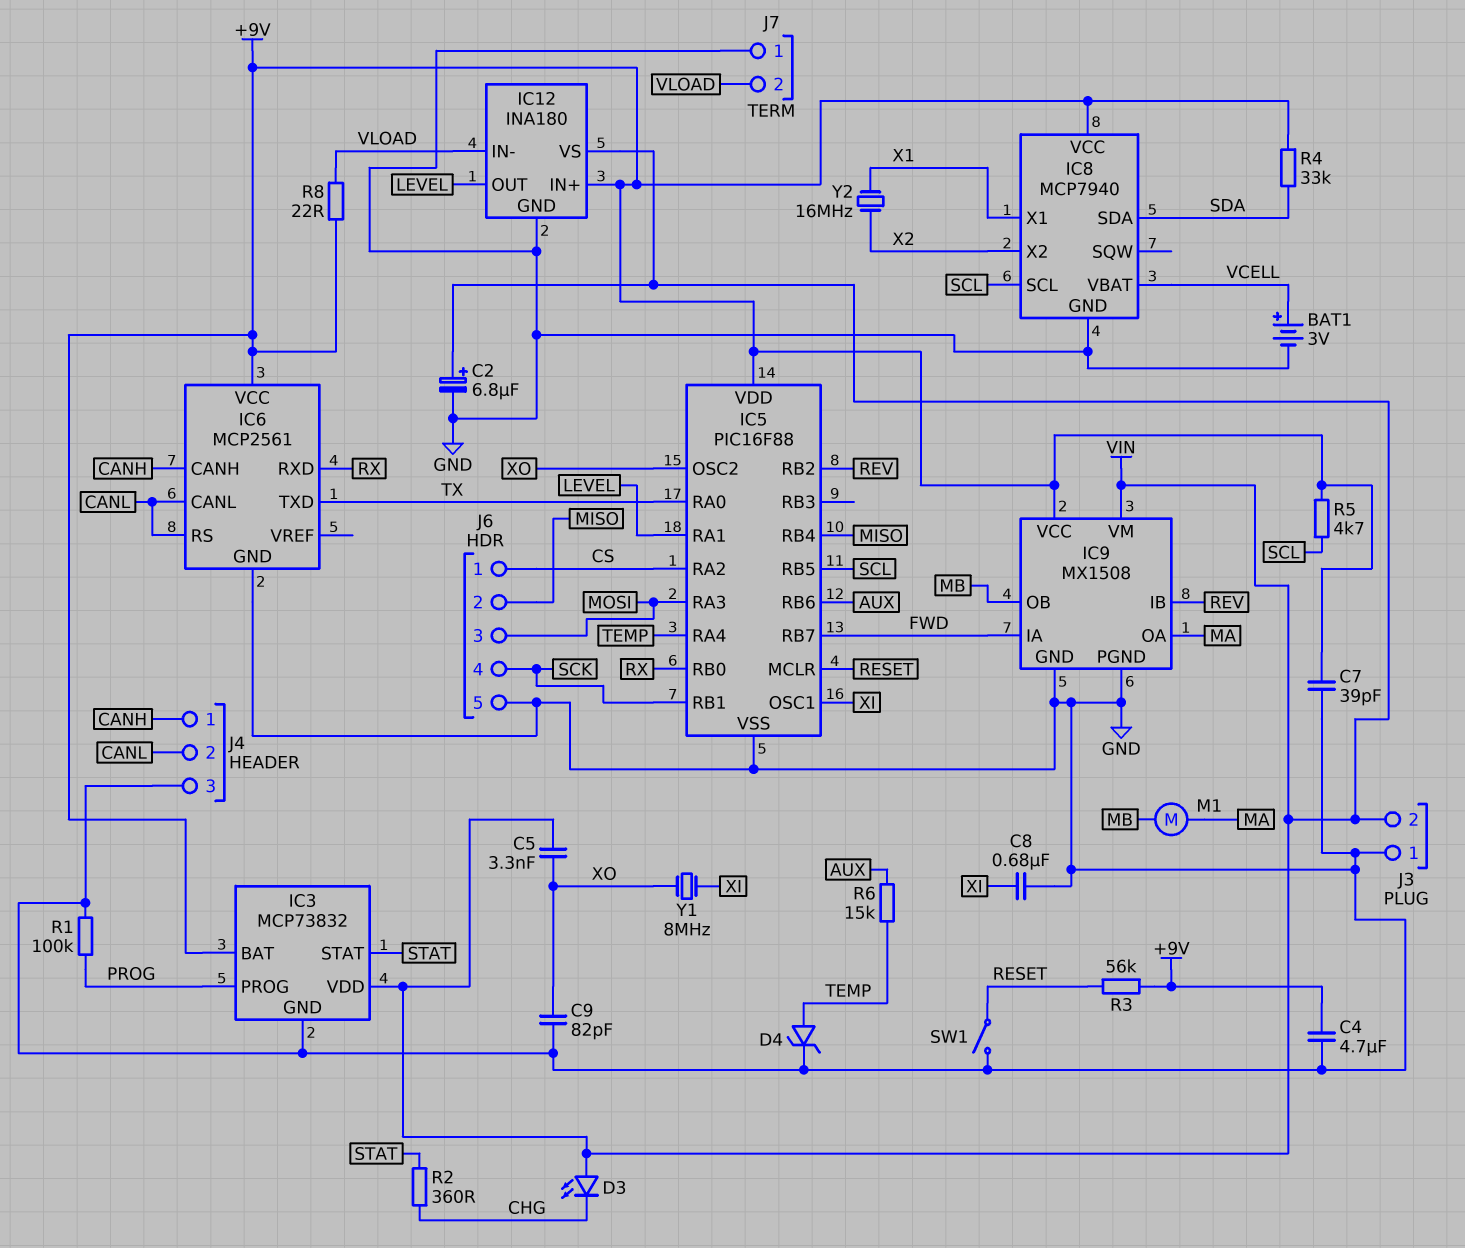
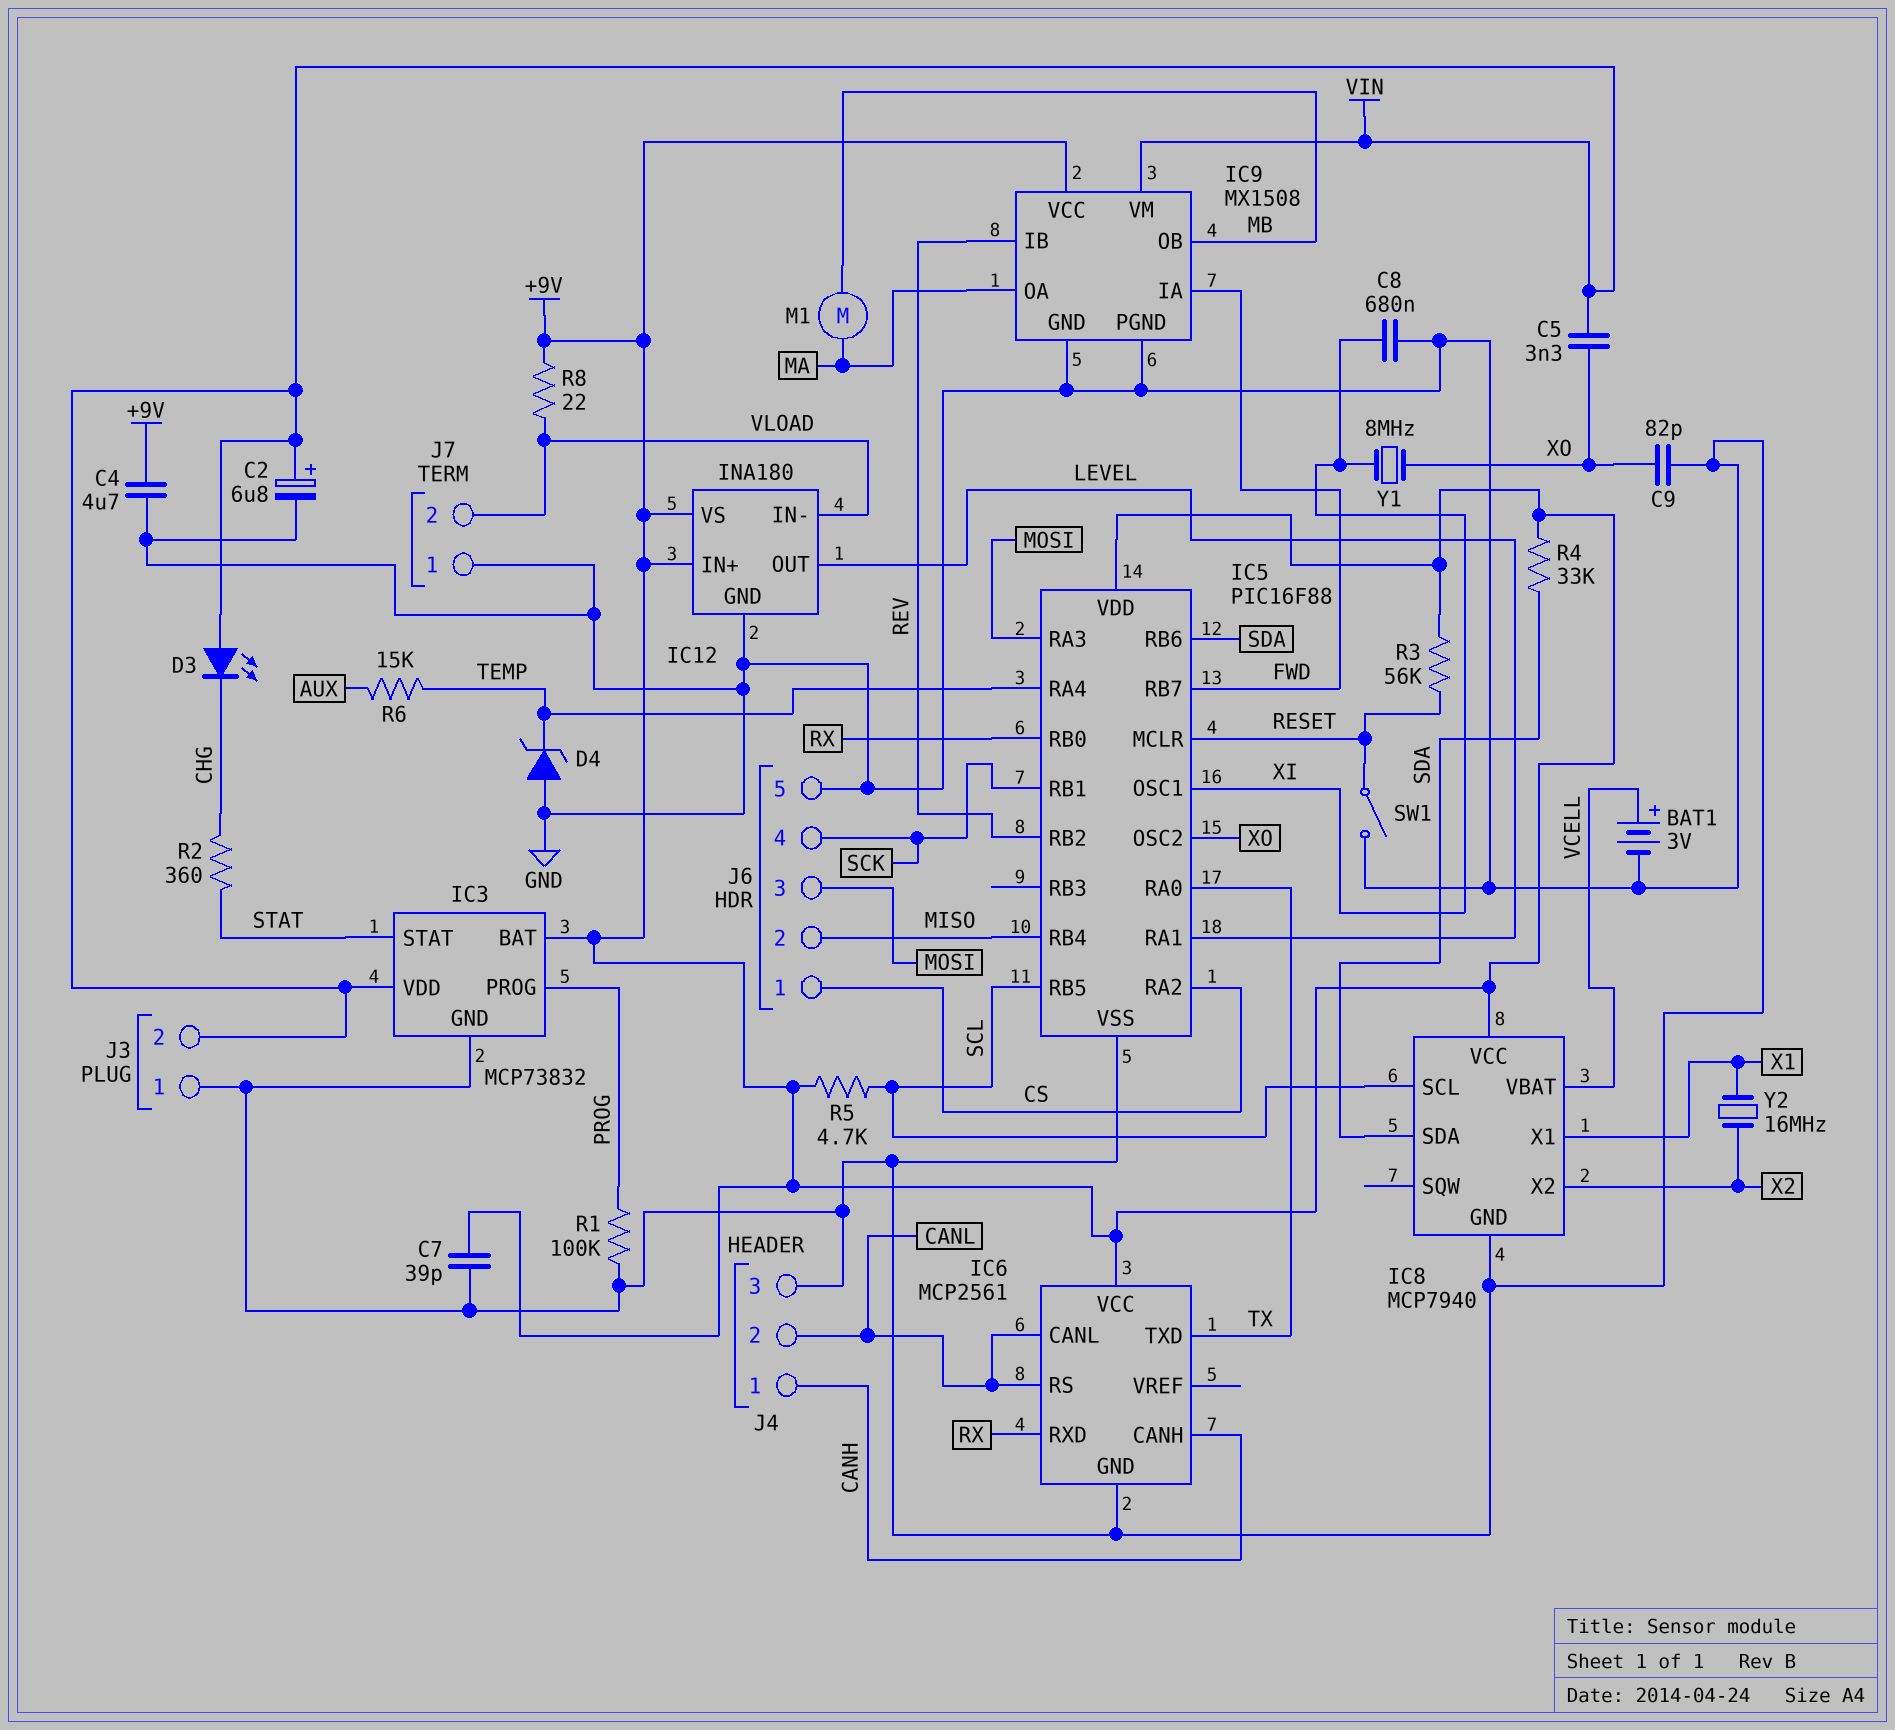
D4: zener (A TEMP, K GND) -> zener (A GND, K TEMP)
IC5 pin RB6: AUX -> SDA
IC12 pin VS: VIN -> +9V

